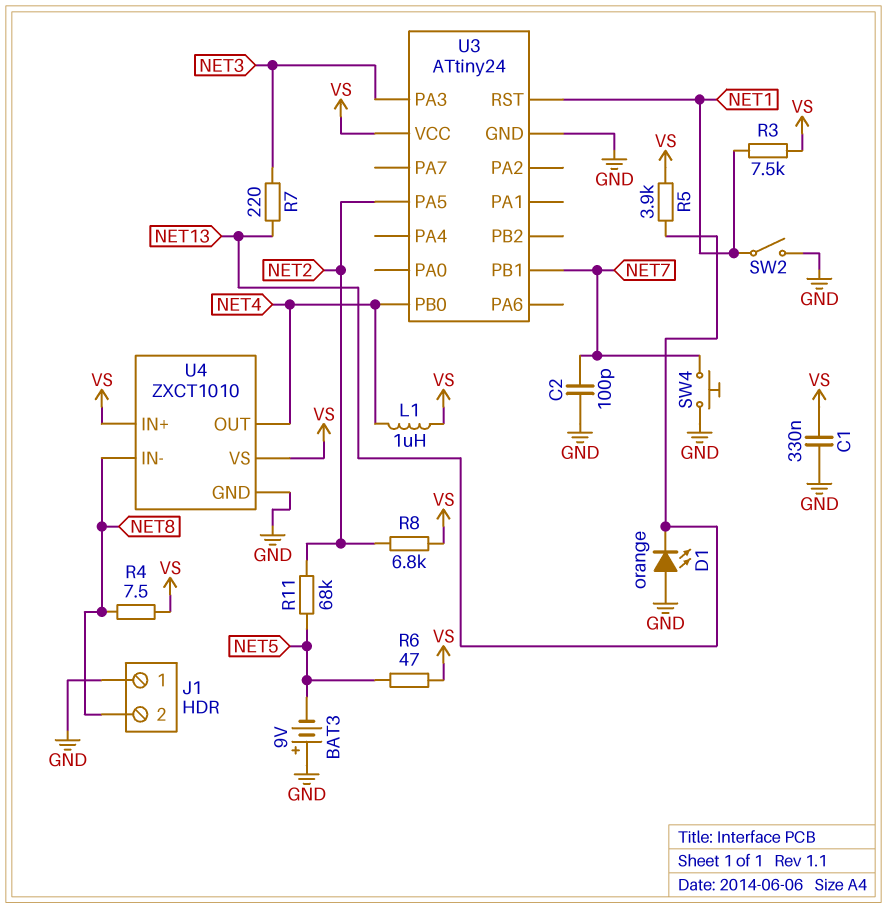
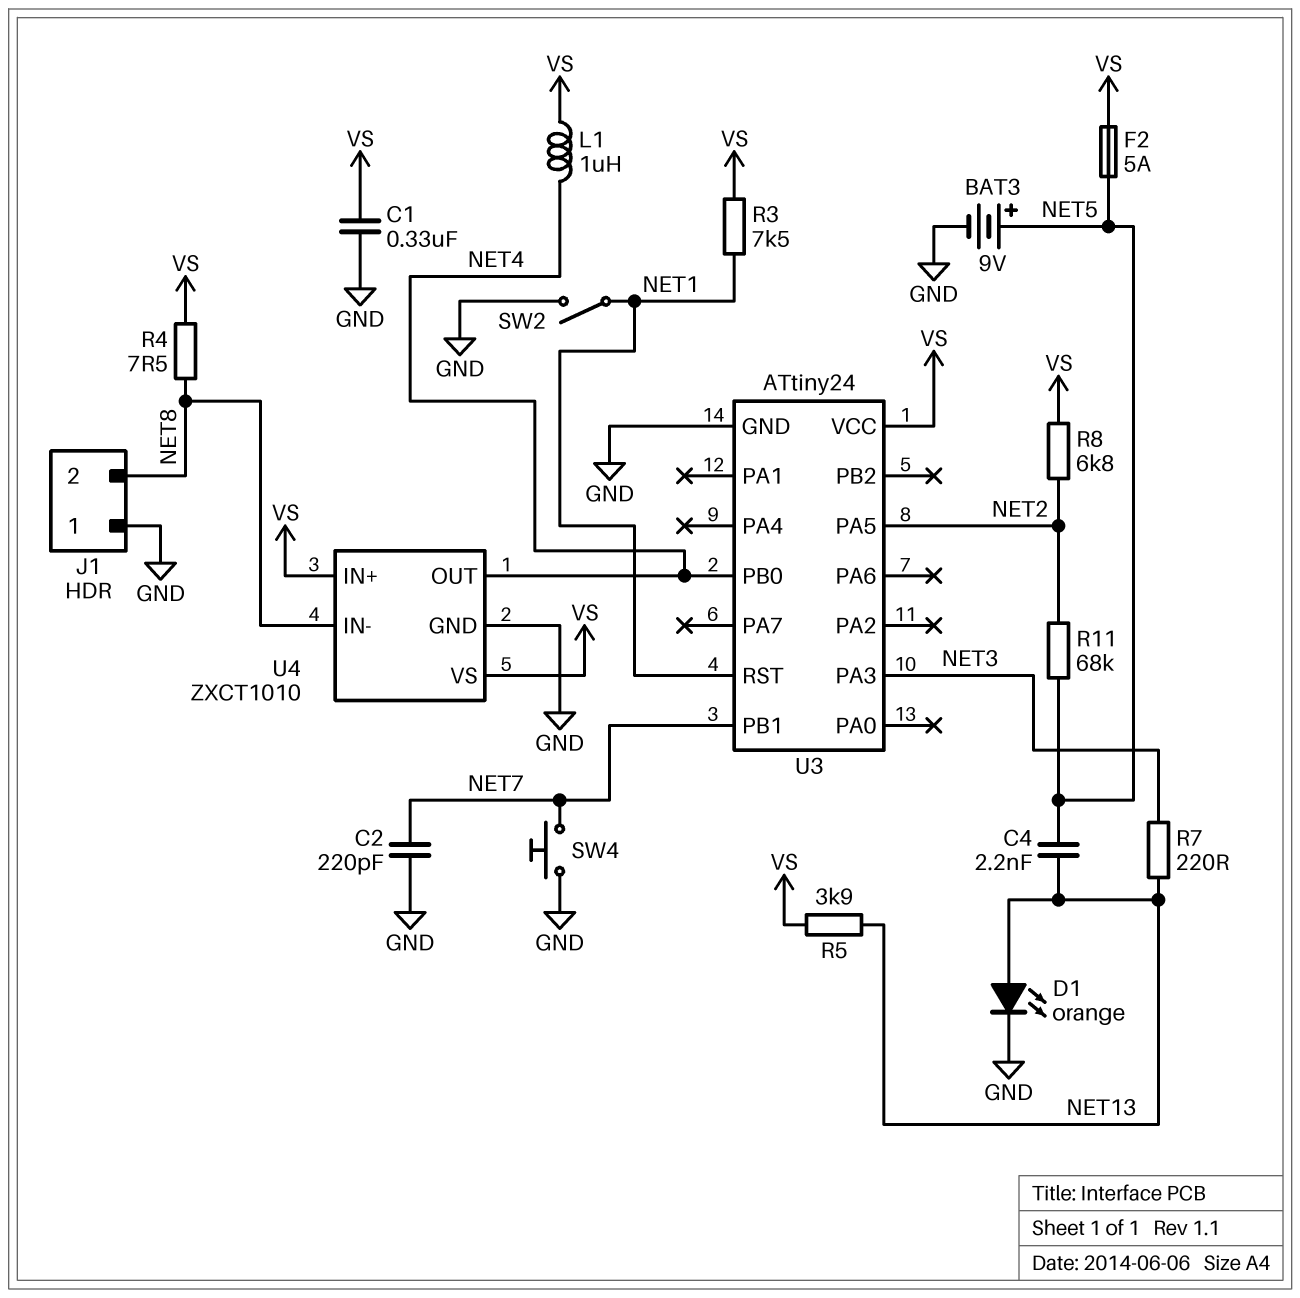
BAT3: 9V (plus GND, minus NET5) -> 9V (plus NET5, minus GND)
C2: 100pF (GND, NET7) -> 220pF (GND, NET7)
C4: none -> 2.2nF (NET5, NET13)
D1: LED orange (A GND, K NET13) -> LED orange (A NET13, K GND)
F2: none -> 5A (NET5, VS)
R6: 47 (NET5, VS) -> none

